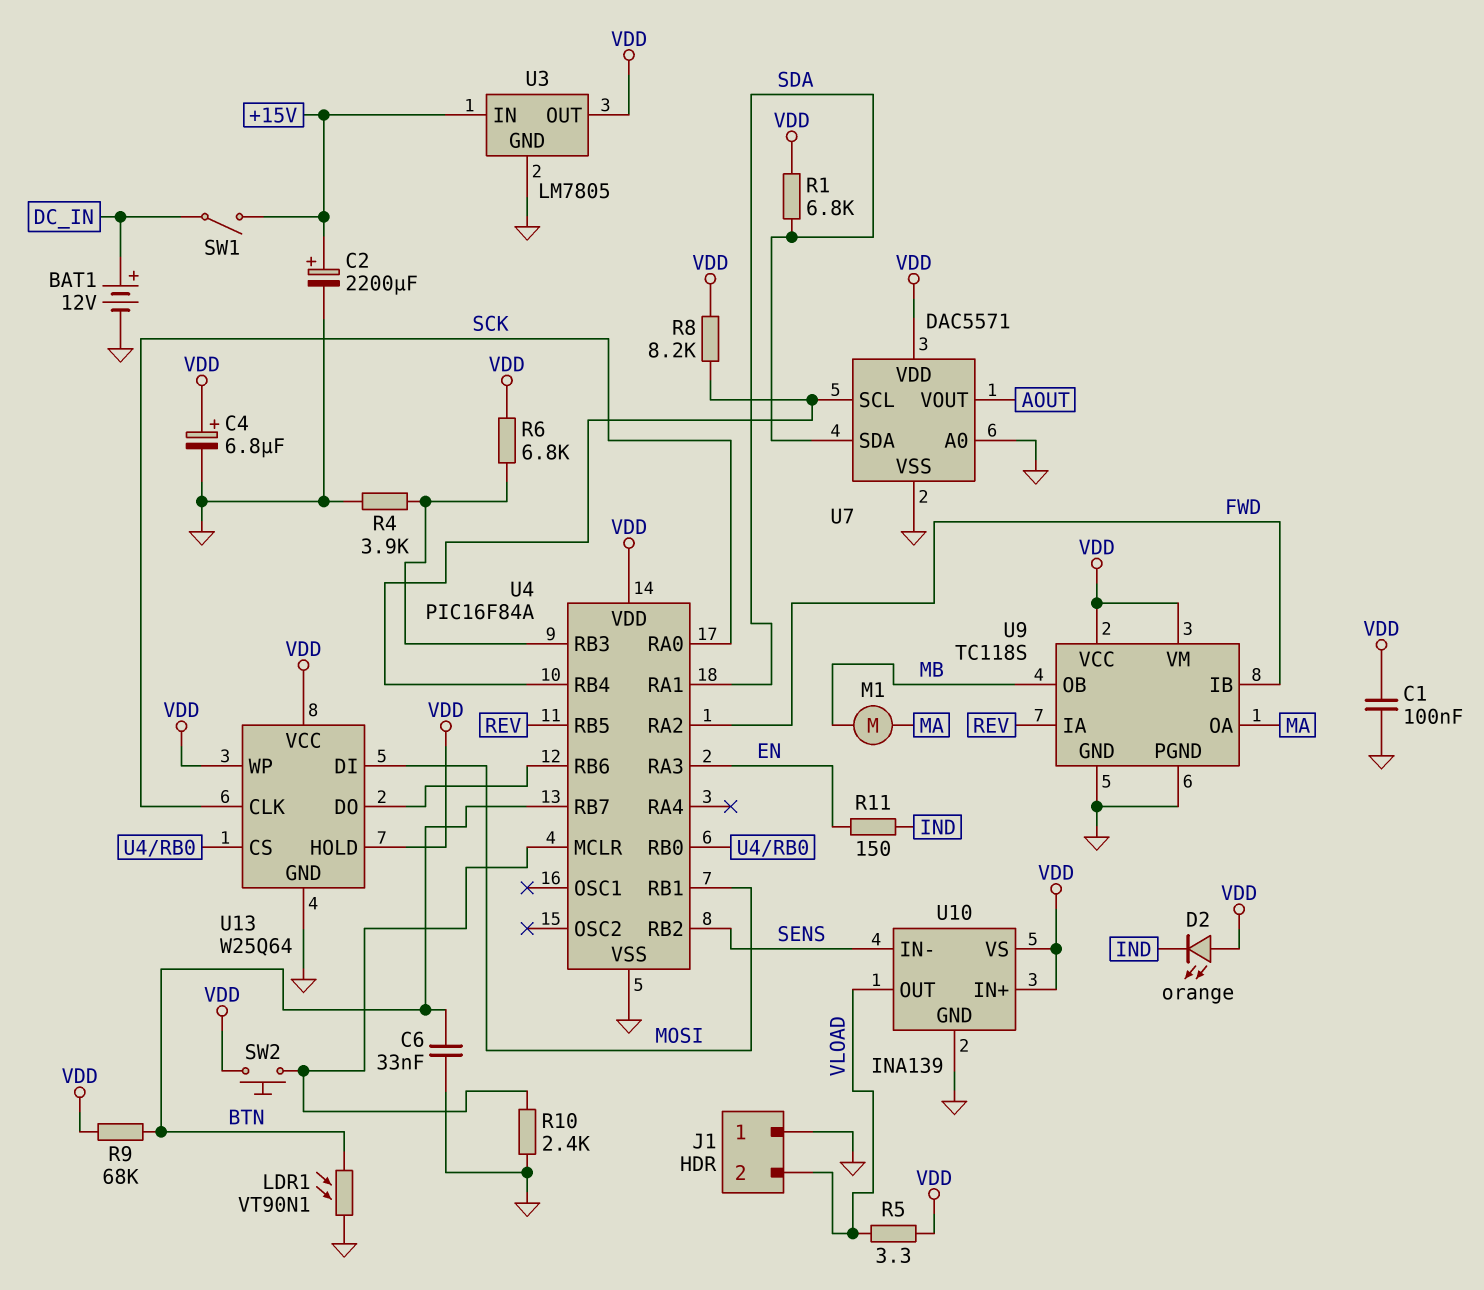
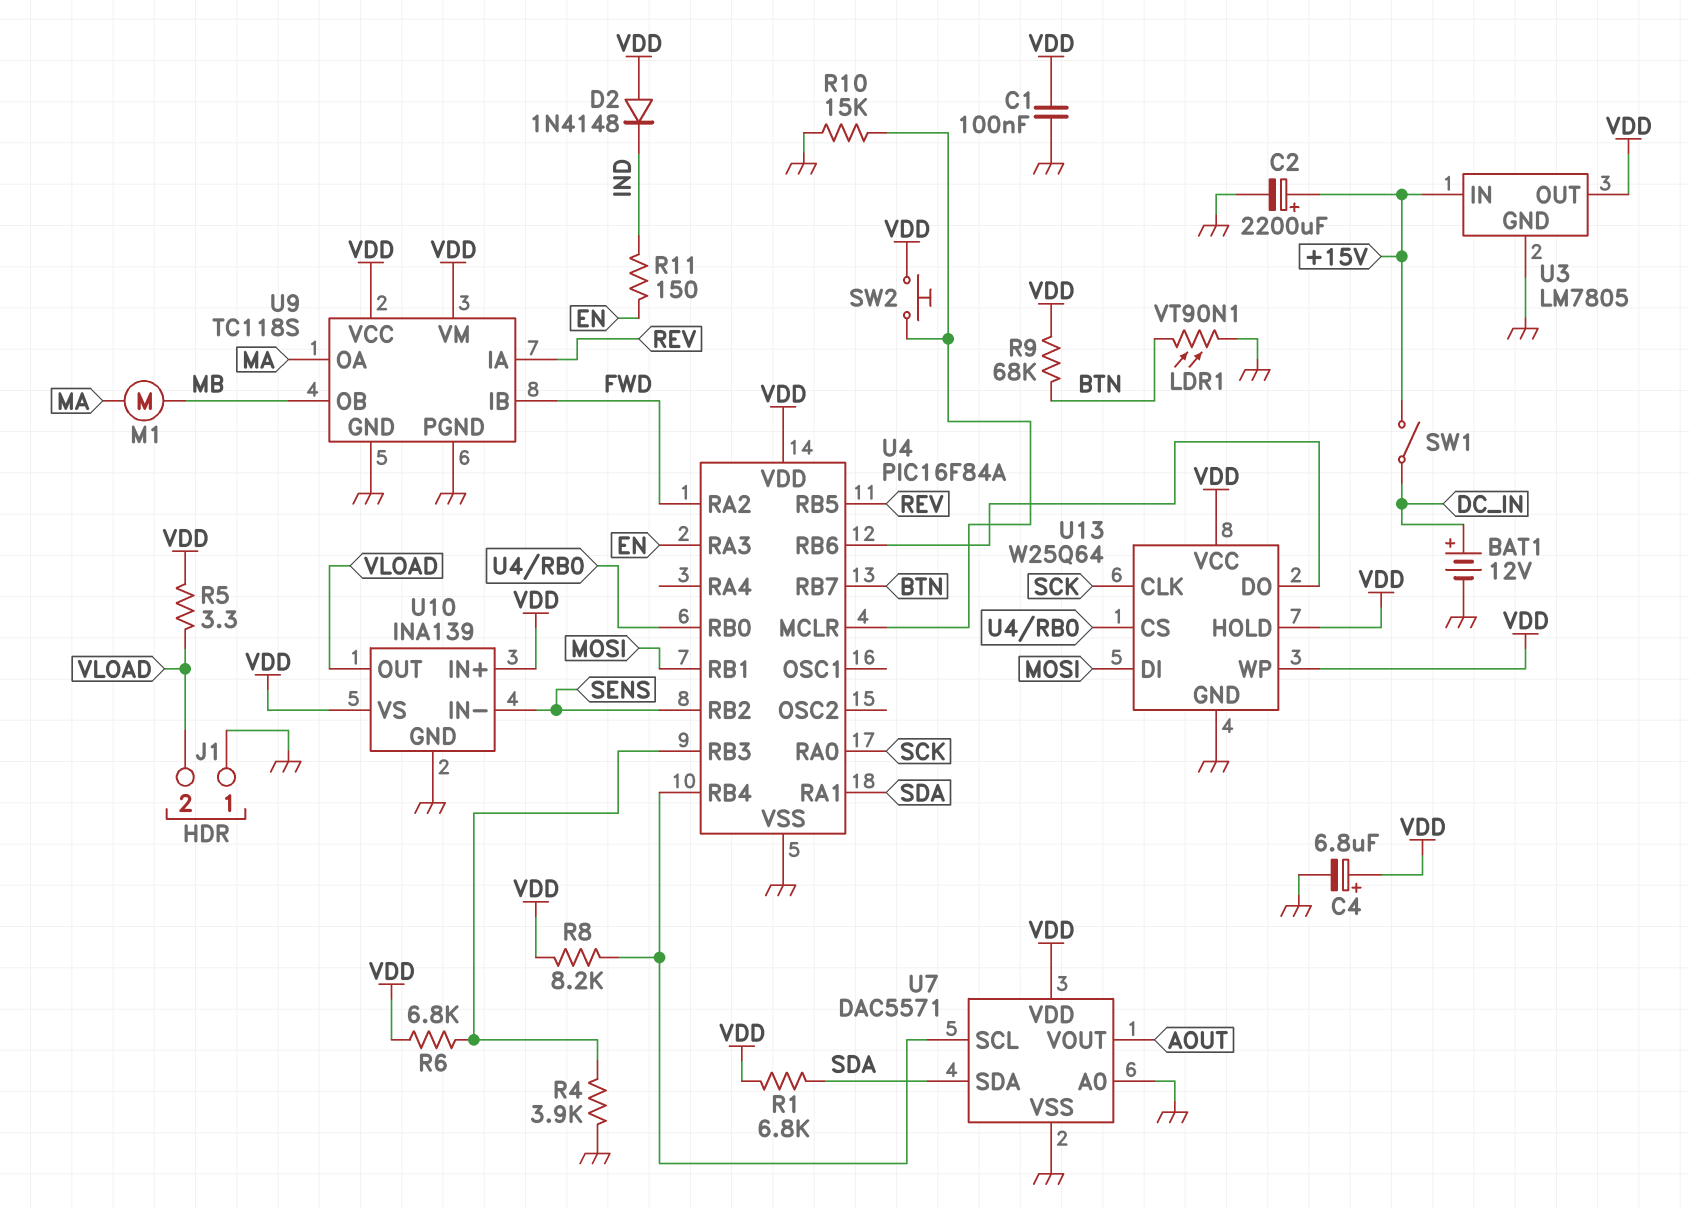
C6: 33nF (BTN, GND) -> none
D2: LED orange (A VDD, K IND) -> diode 1N4148 (A VDD, K IND)
R10: 2.4k (GND, U4/MCLR) -> 15k (GND, U4/MCLR)

